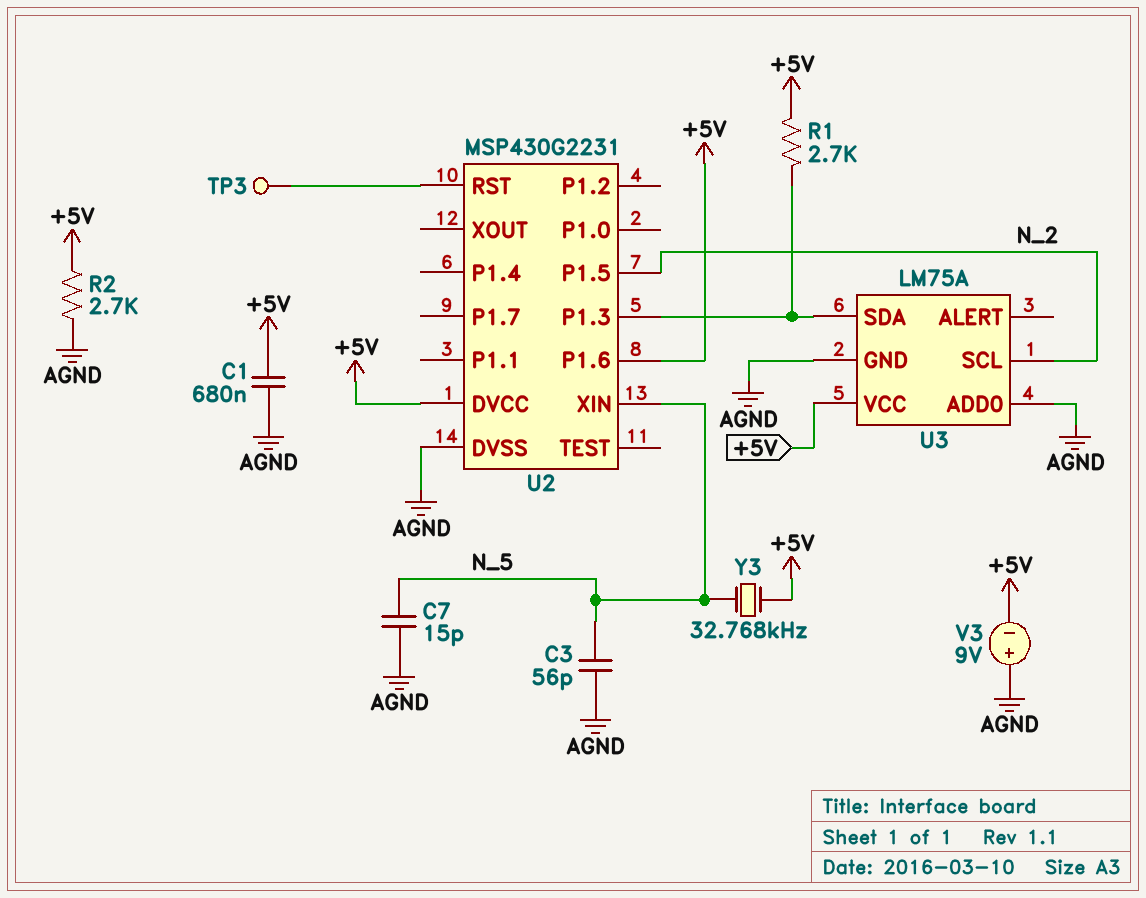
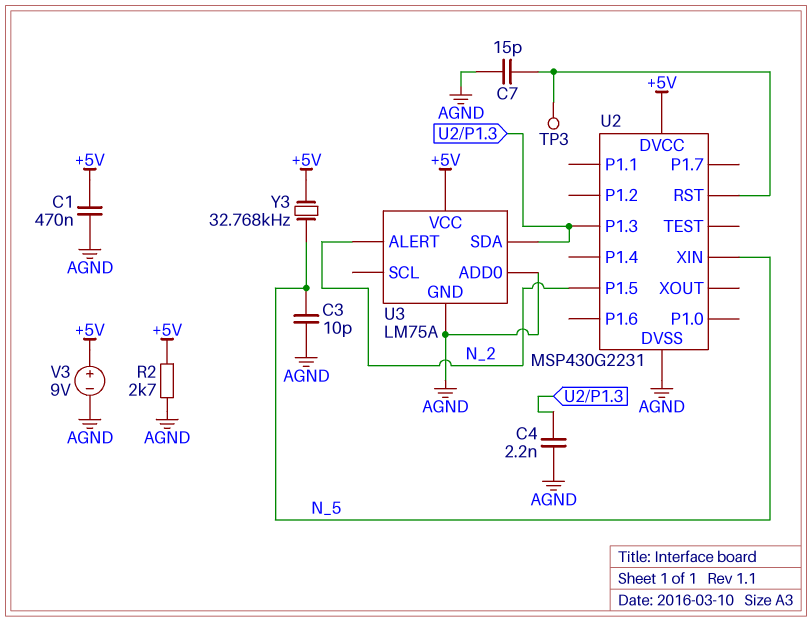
C1: 680nF (+5V, AGND) -> 470nF (+5V, AGND)
C3: 56pF (AGND, N_5) -> 10pF (AGND, N_5)
C4: none -> 2.2nF (AGND, U2/P1.3)
C7: 15pF (AGND, N_5) -> 15pF (AGND, U2/RST)
R1: 2.7k (+5V, U2/P1.3) -> none
U2 pin P1.6: +5V -> none
U3 pin ALERT: none -> N_2
U3 pin SCL: N_2 -> none
V3: 9V (plus AGND, minus +5V) -> 9V (plus +5V, minus AGND)

